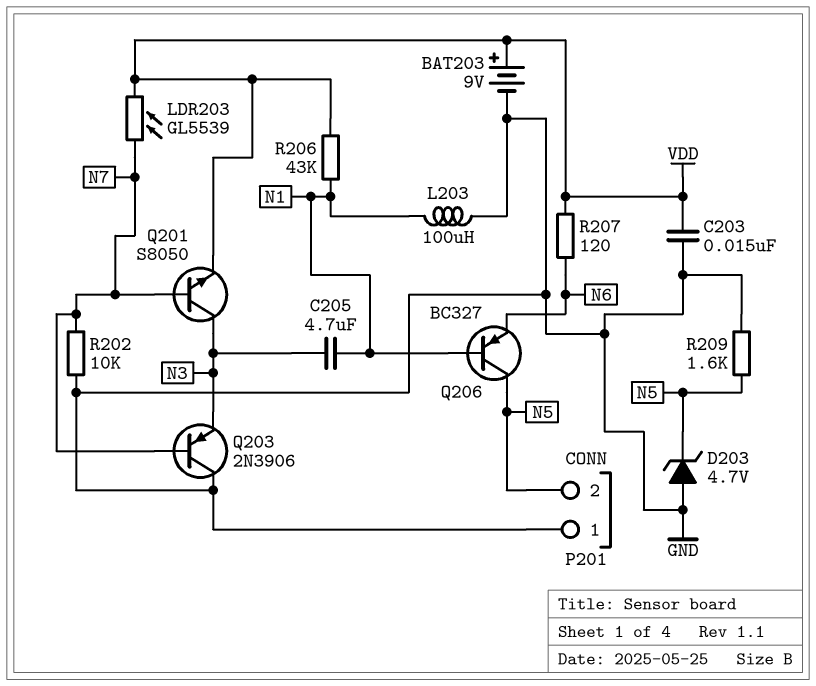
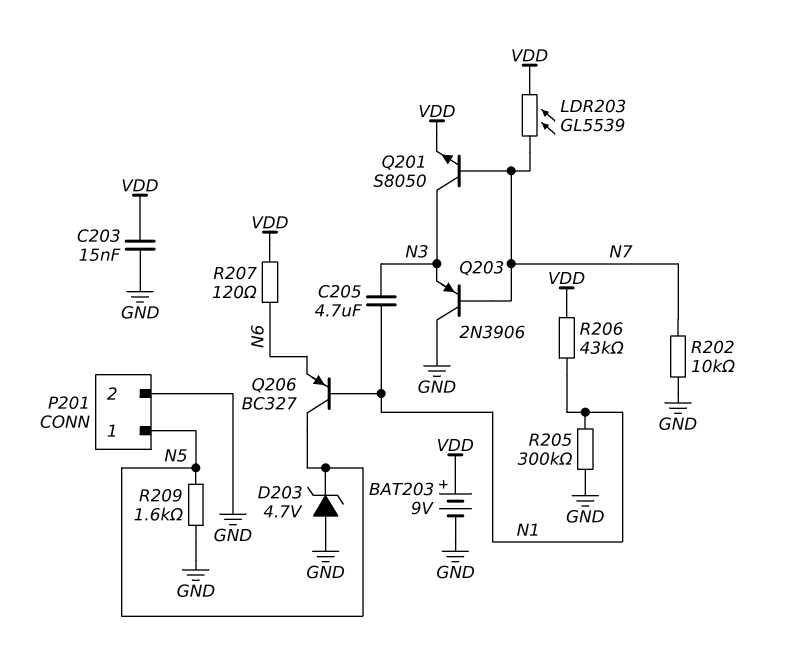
L203: 100uH (GND, N1) -> none
P201 pin 1: GND -> N5
P201 pin 2: N5 -> GND
R205: none -> 300k (GND, N1)

